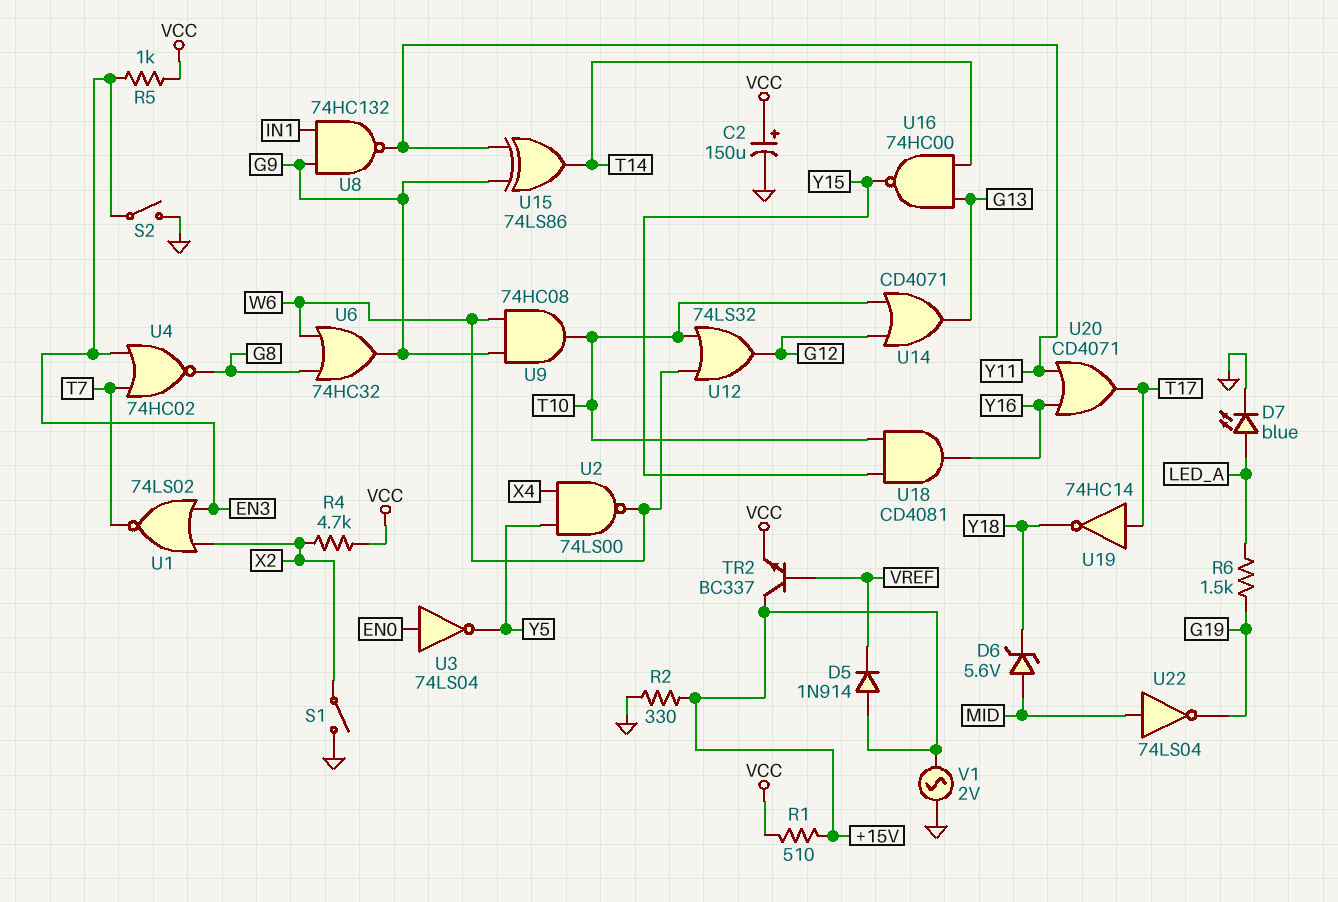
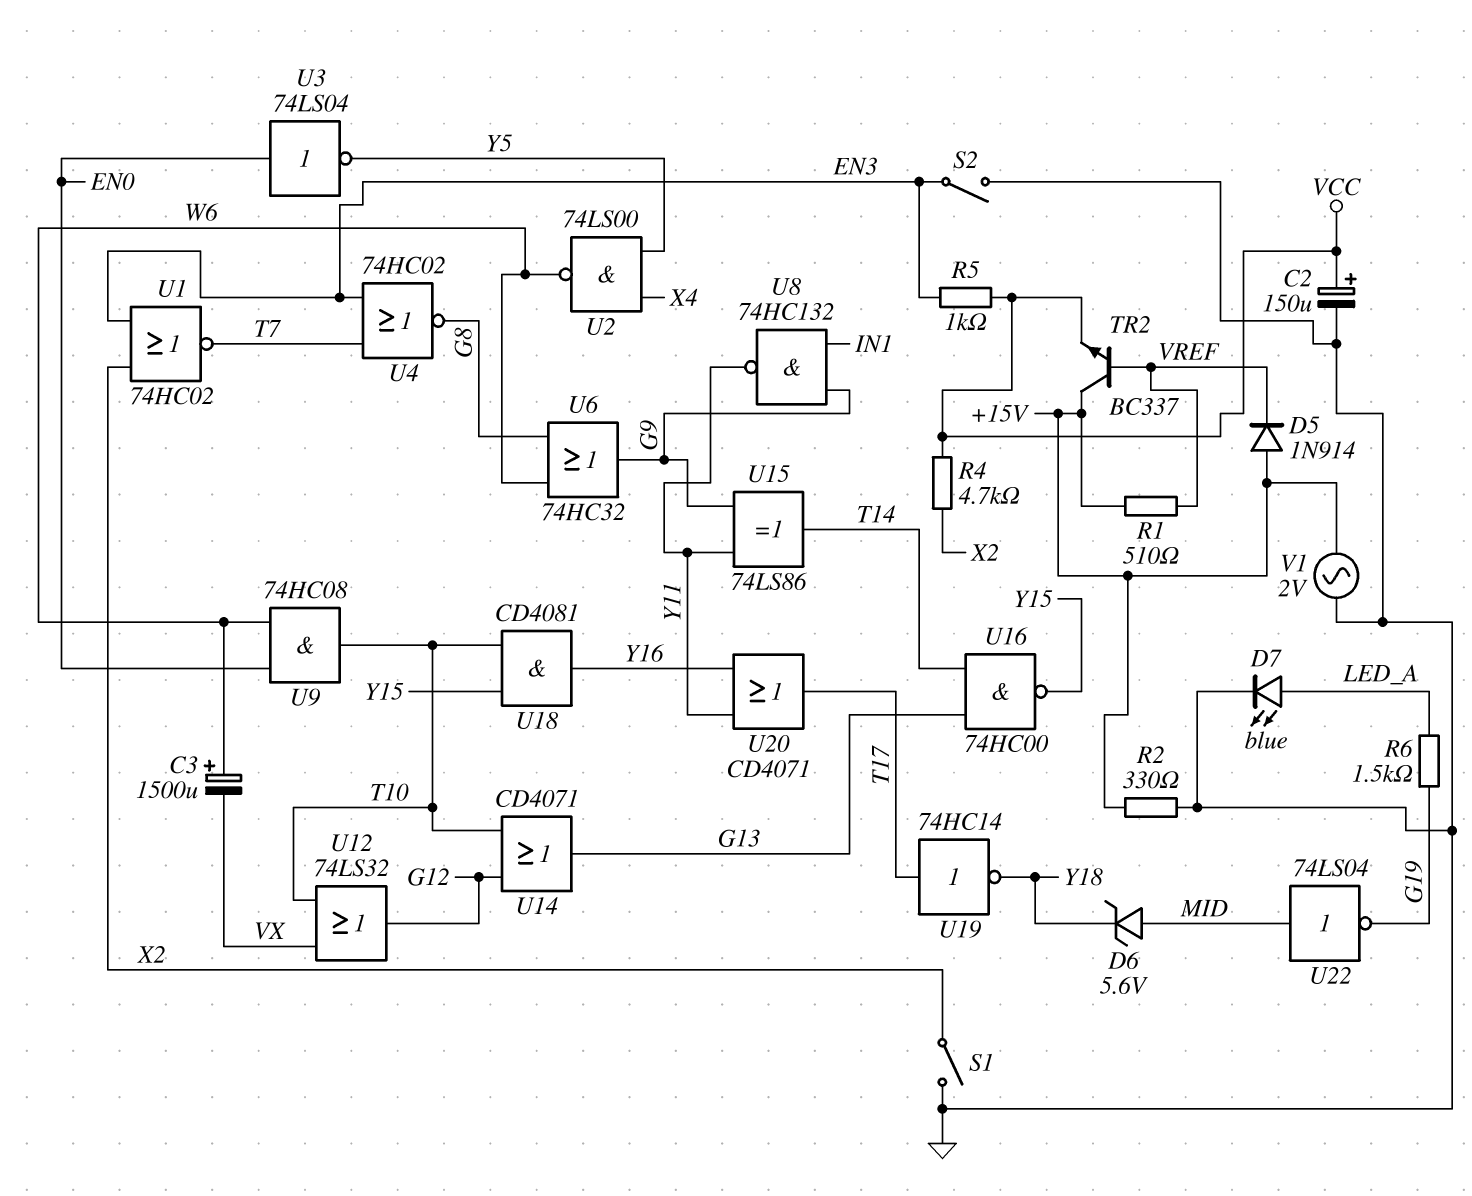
C3: none -> 1500uF (plus W6, minus VX)
R1: 510 (+15V, VCC) -> 510 (+15V, VREF)
U1: NOR 74LS02 (in EN3, in X2, out T7) -> NOR 74HC02 (in EN3, in X2, out T7)
U9: AND 74HC08 (in G9, in W6, out T10) -> AND 74HC08 (in EN0, in W6, out T10)
U12: OR 74LS32 (in T10, in W6, out G12) -> OR 74LS32 (in T10, in VX, out G12)

